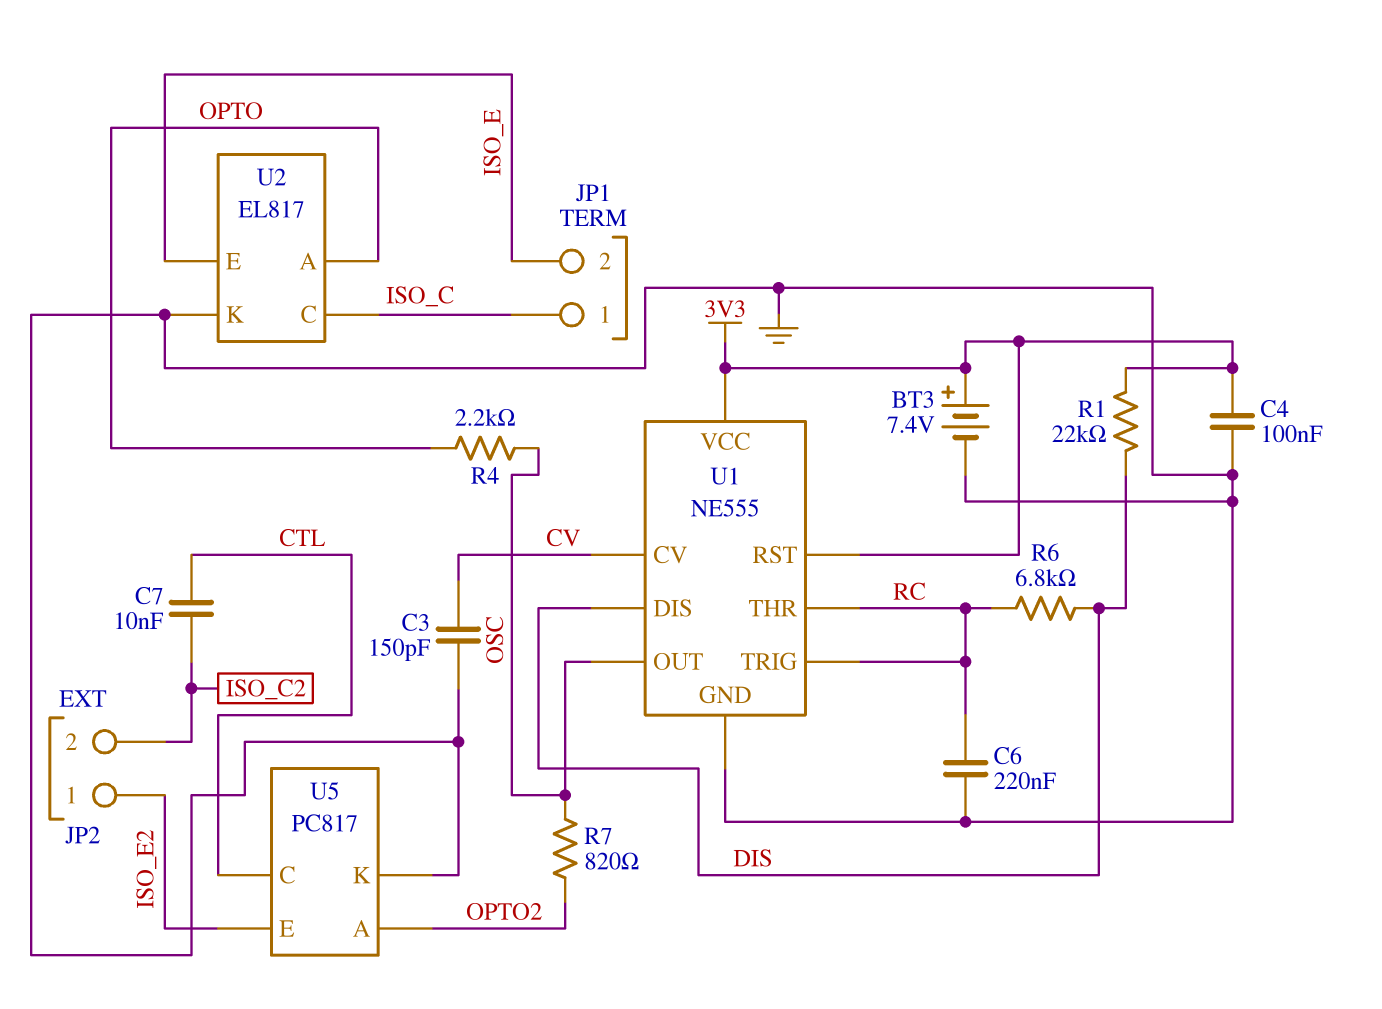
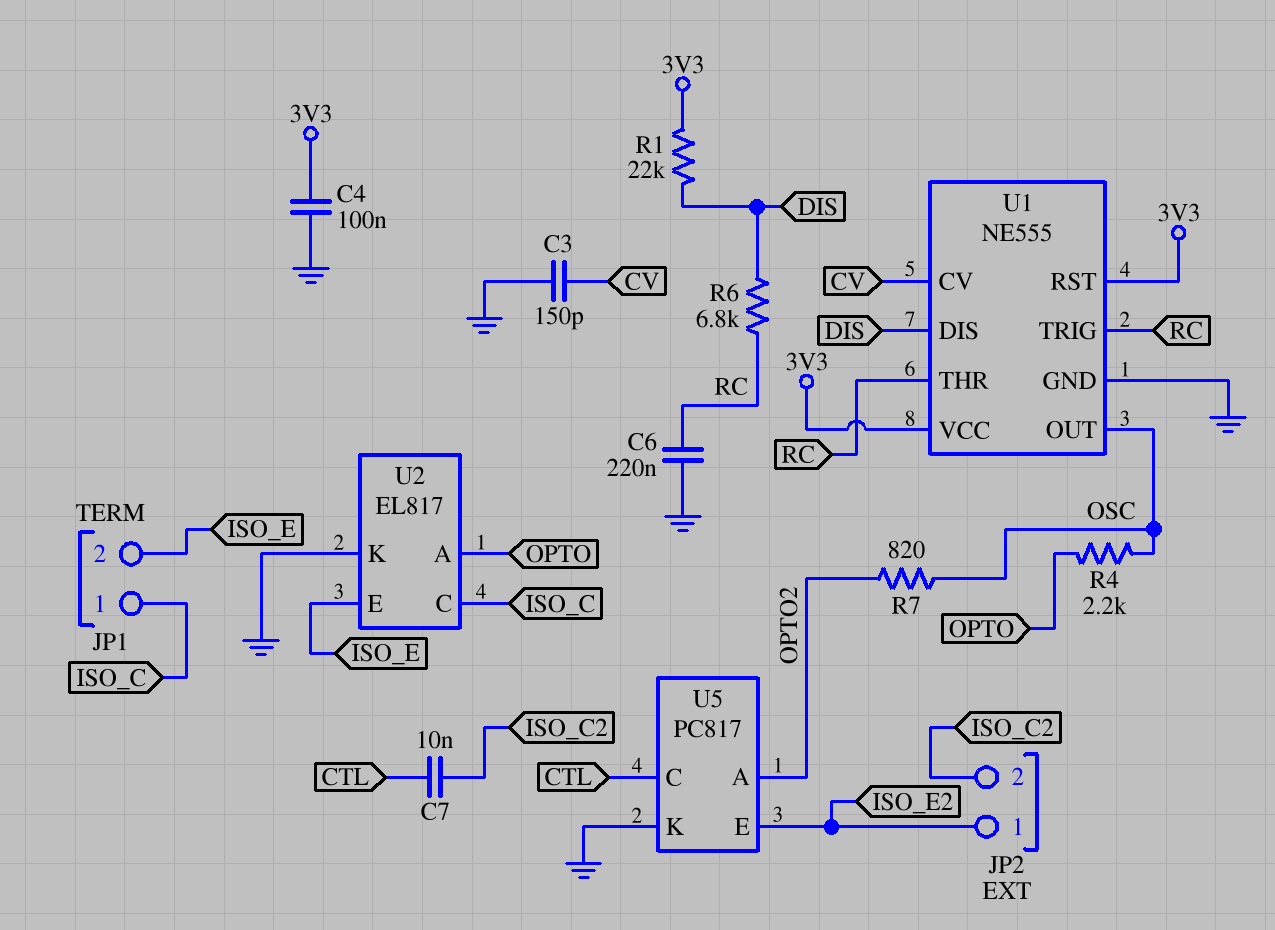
BT3: 7.4V (plus 3V3, minus GND) -> none

